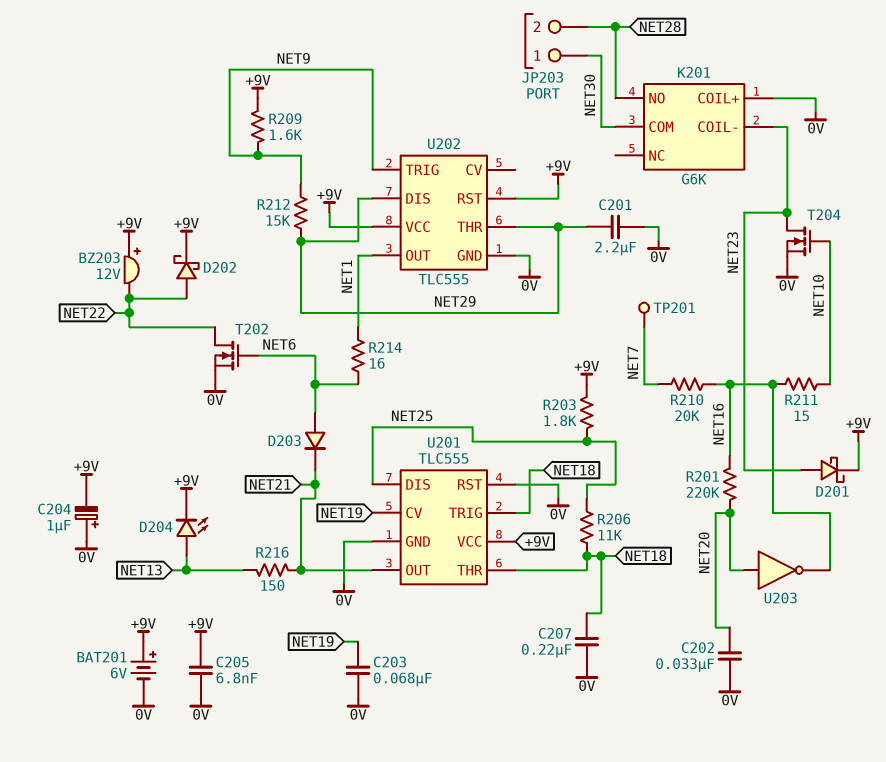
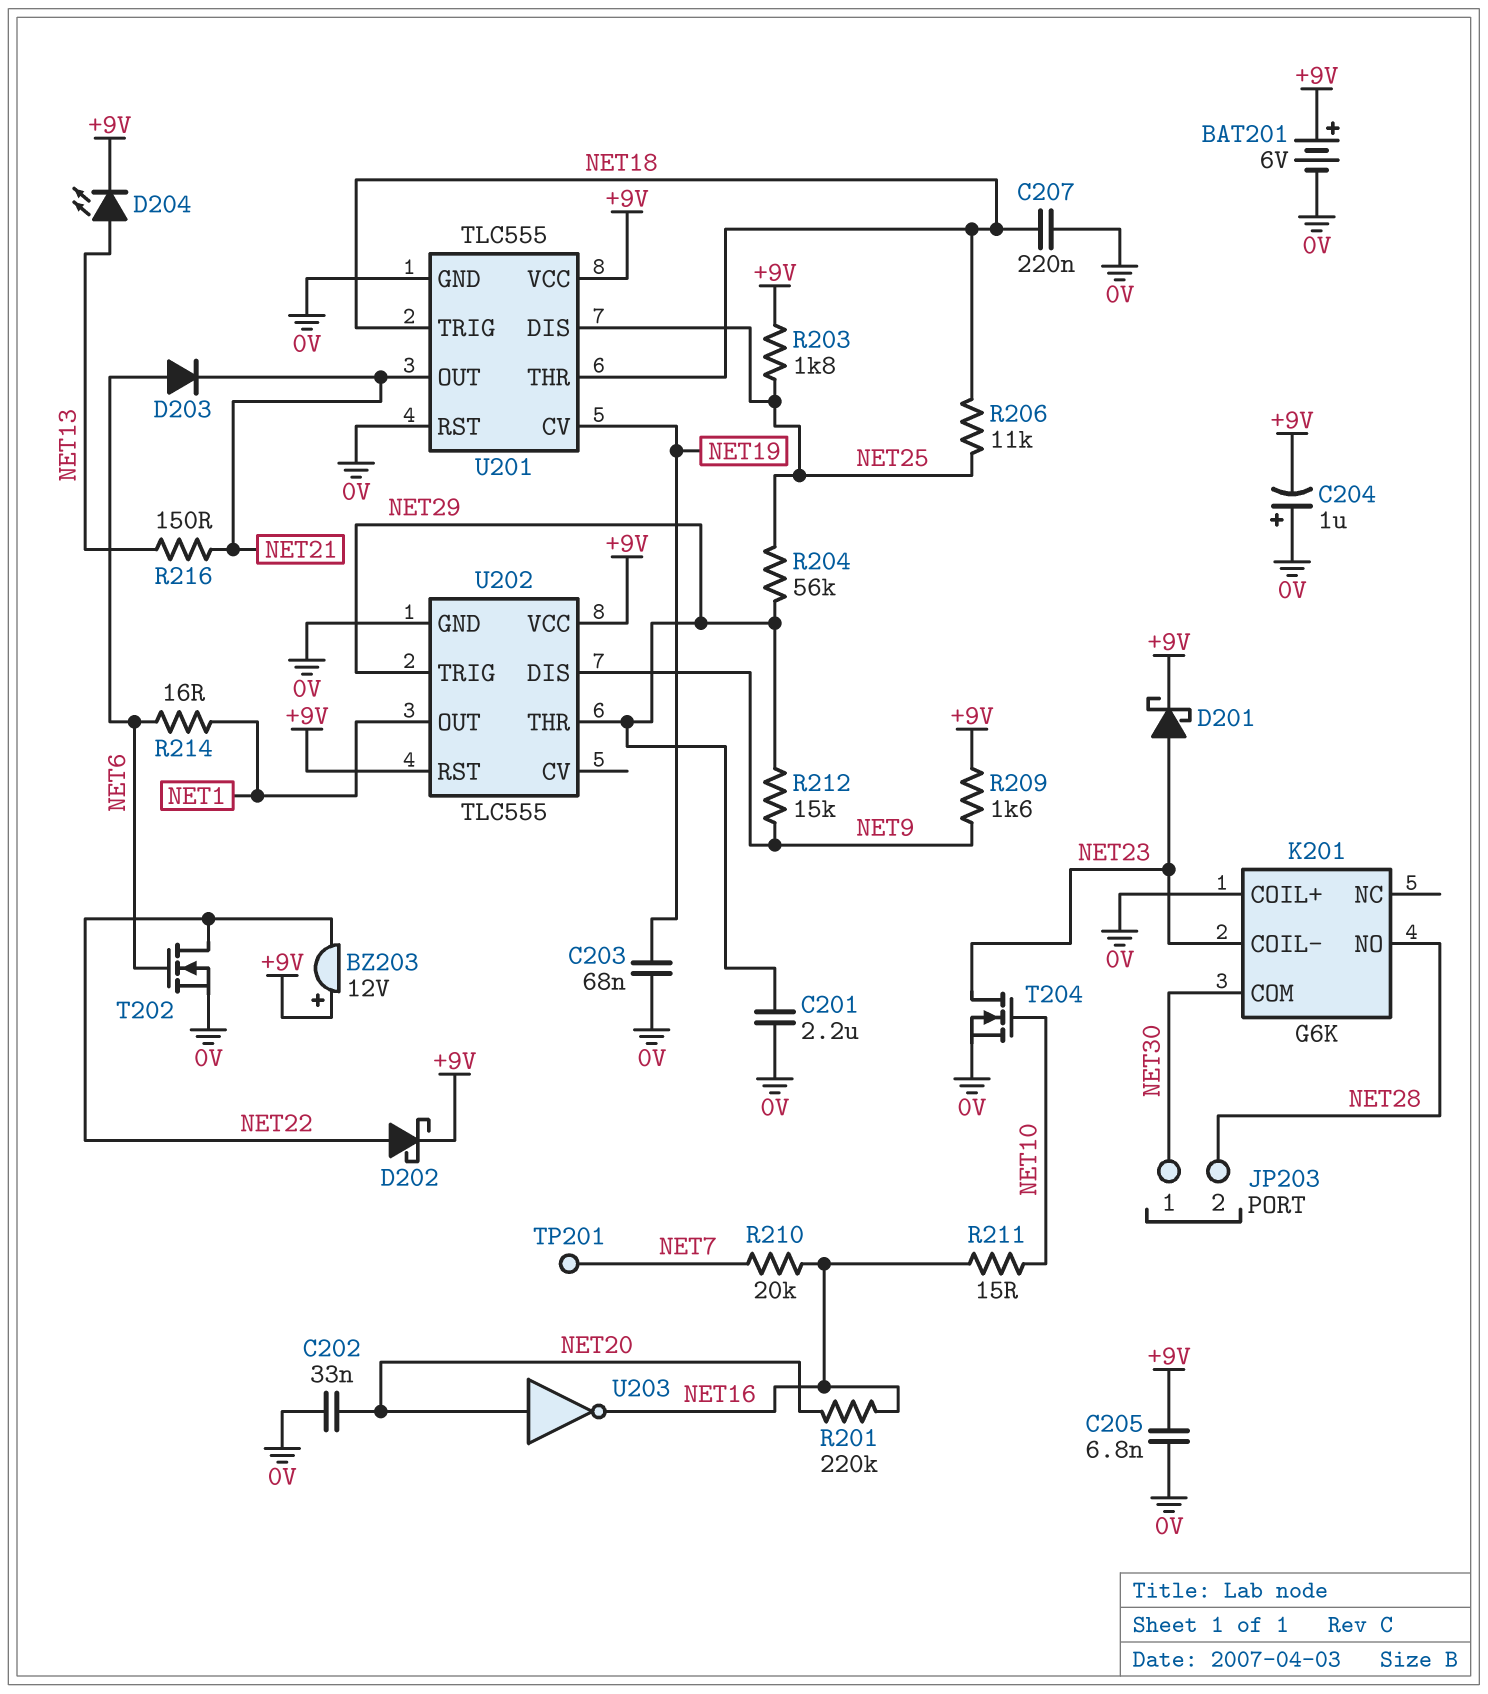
R204: none -> 56k (NET25, NET29)
U202 pin DIS: NET29 -> NET9
U202 pin TRIG: NET9 -> NET29

